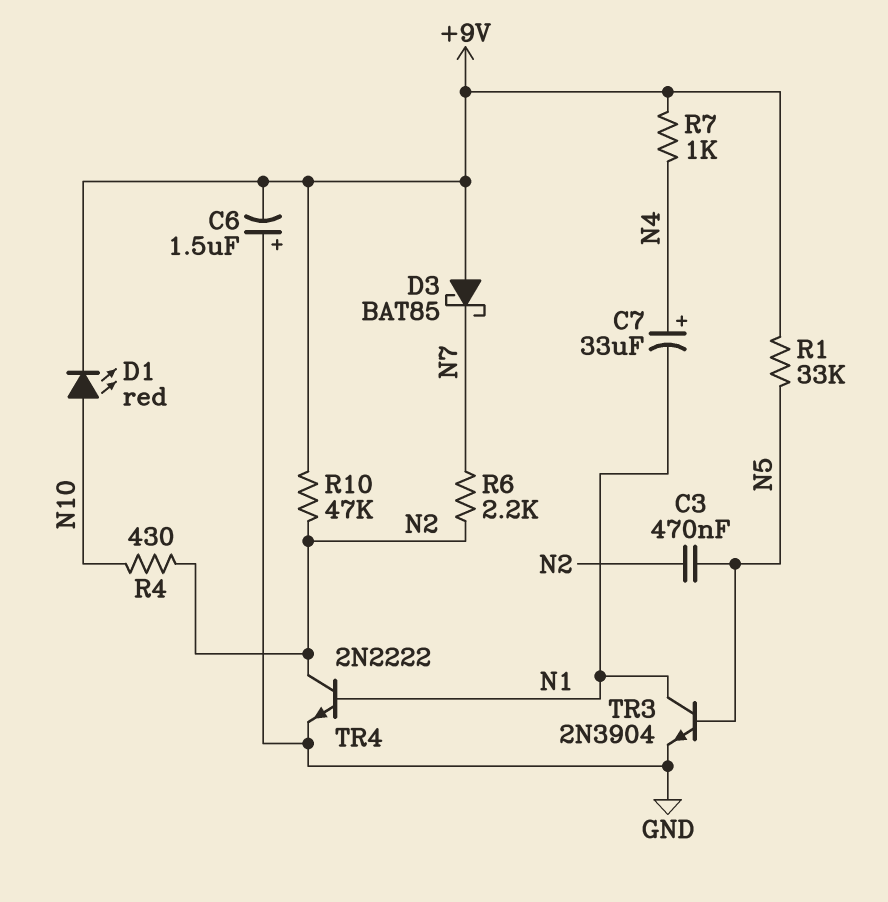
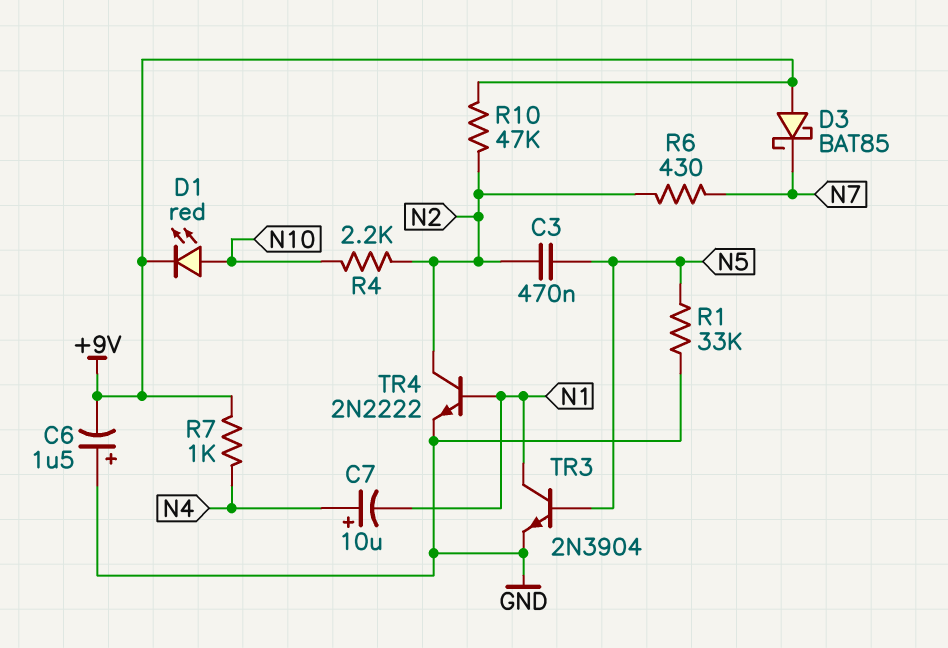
C7: 33uF (plus N4, minus N1) -> 10uF (plus N4, minus N1)
R1: 33k (+9V, N5) -> 33k (GND, N5)
R4: 430 (N2, N10) -> 2.2k (N2, N10)
R6: 2.2k (N2, N7) -> 430 (N2, N7)

